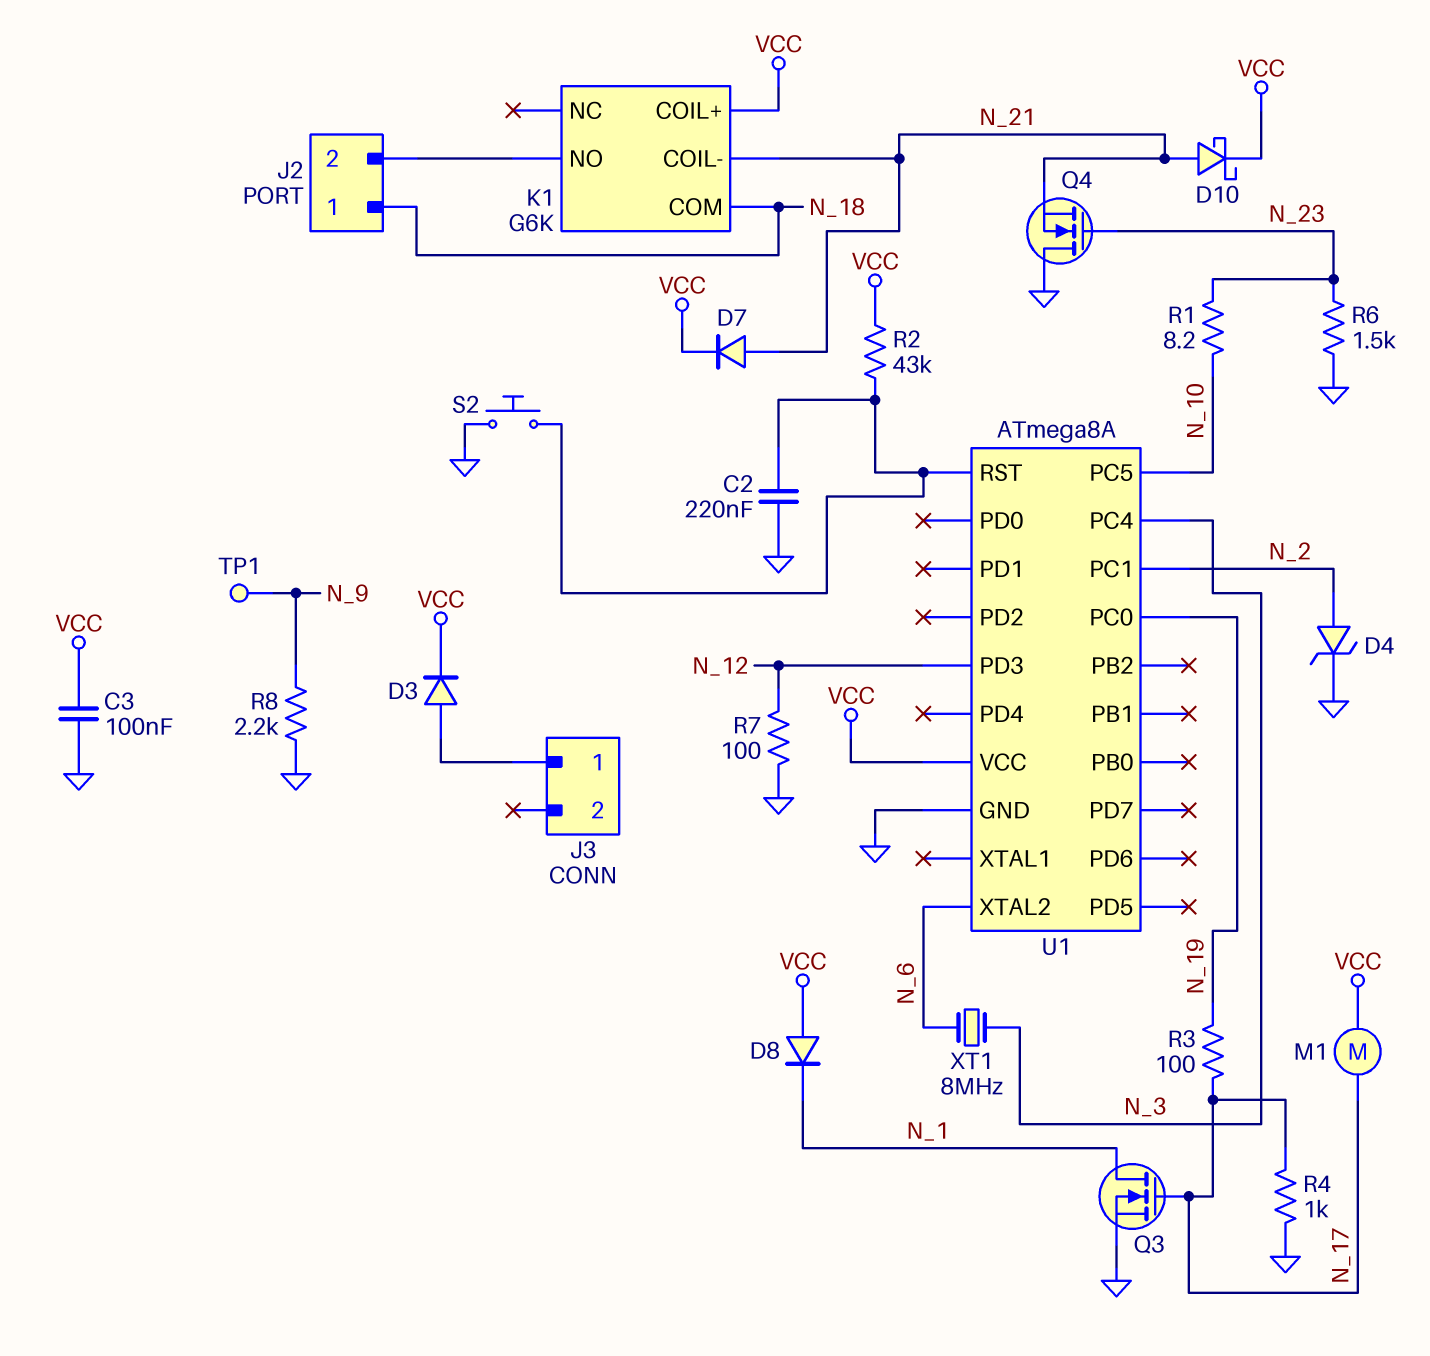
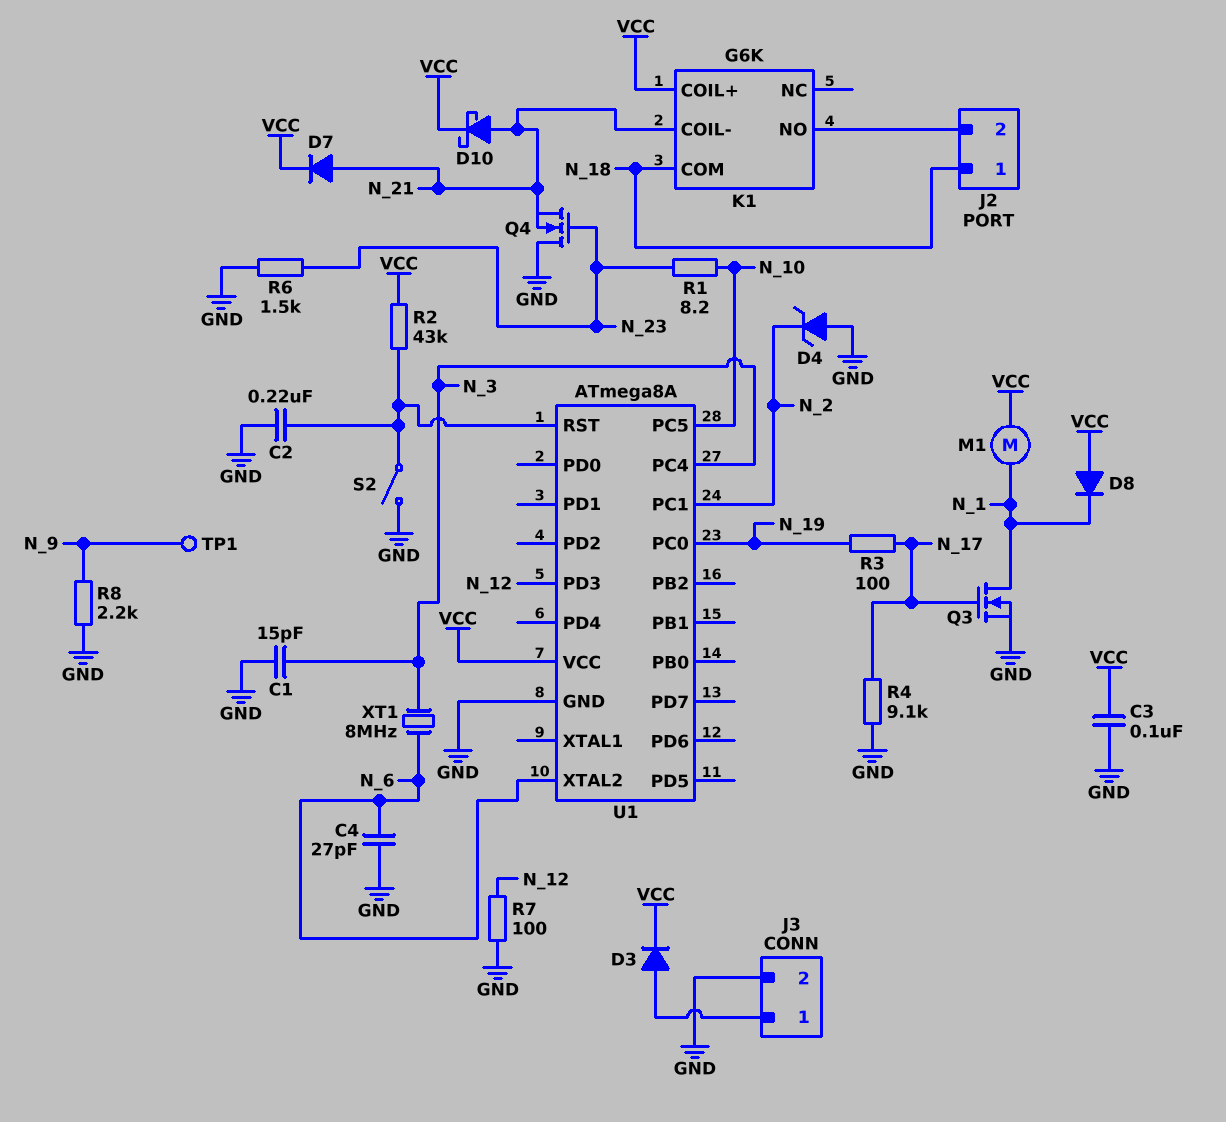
C1: none -> 15pF (GND, N_3)
C4: none -> 27pF (GND, N_6)
D4: zener (A N_2, K GND) -> zener (A GND, K N_2)
J3 pin 2: none -> GND
M1: motor (N_17, VCC) -> motor (N_1, VCC)
R4: 1k (GND, N_17) -> 9.1k (GND, N_17)
S2: button (GND, U1/RST) -> switch (GND, U1/RST)

